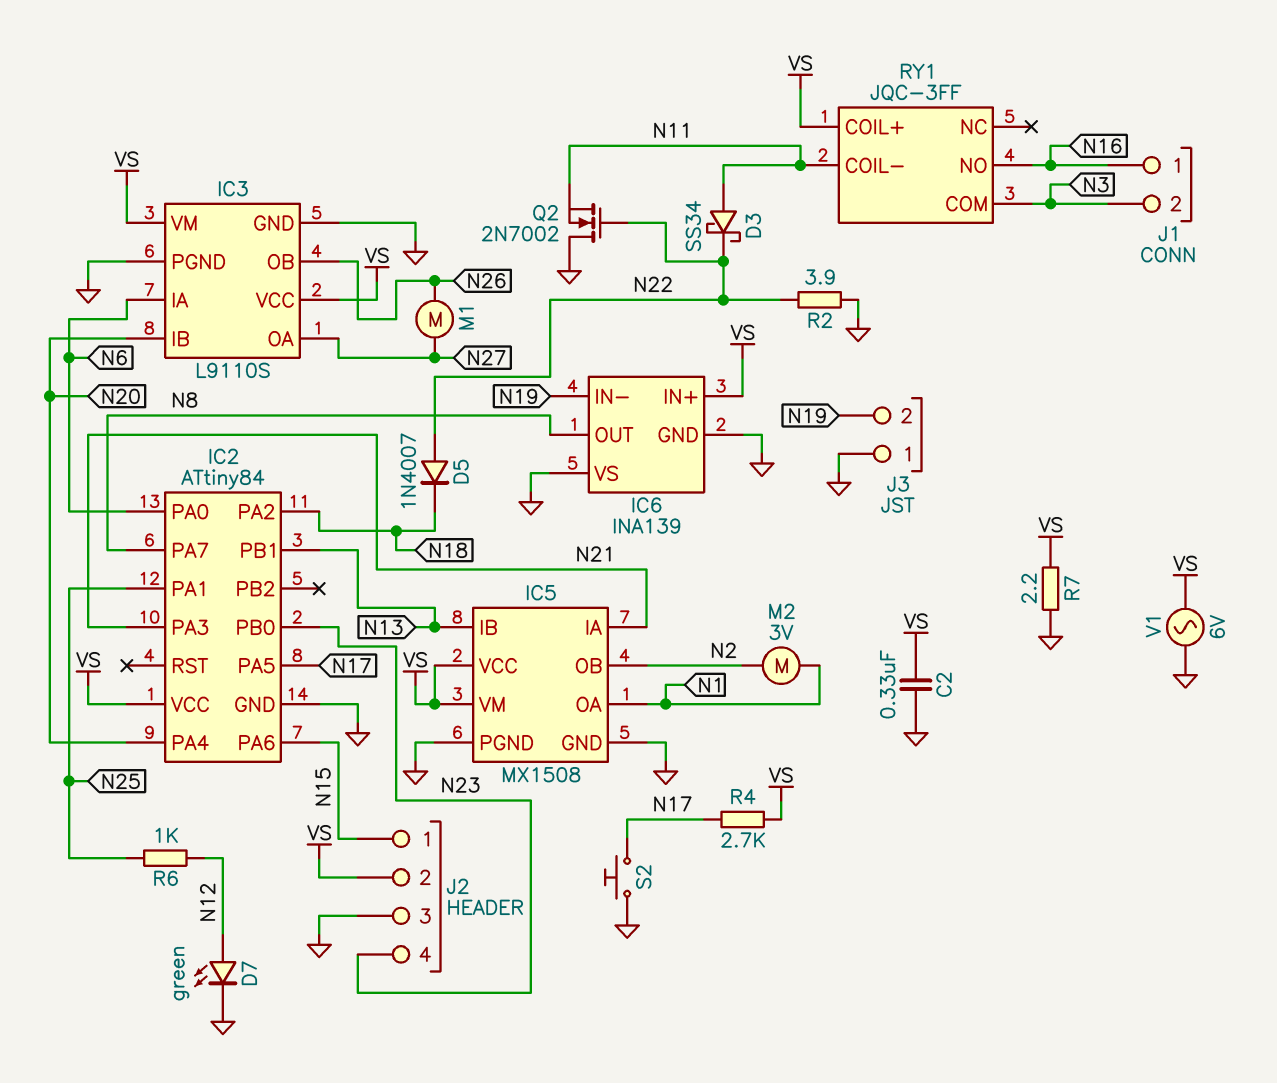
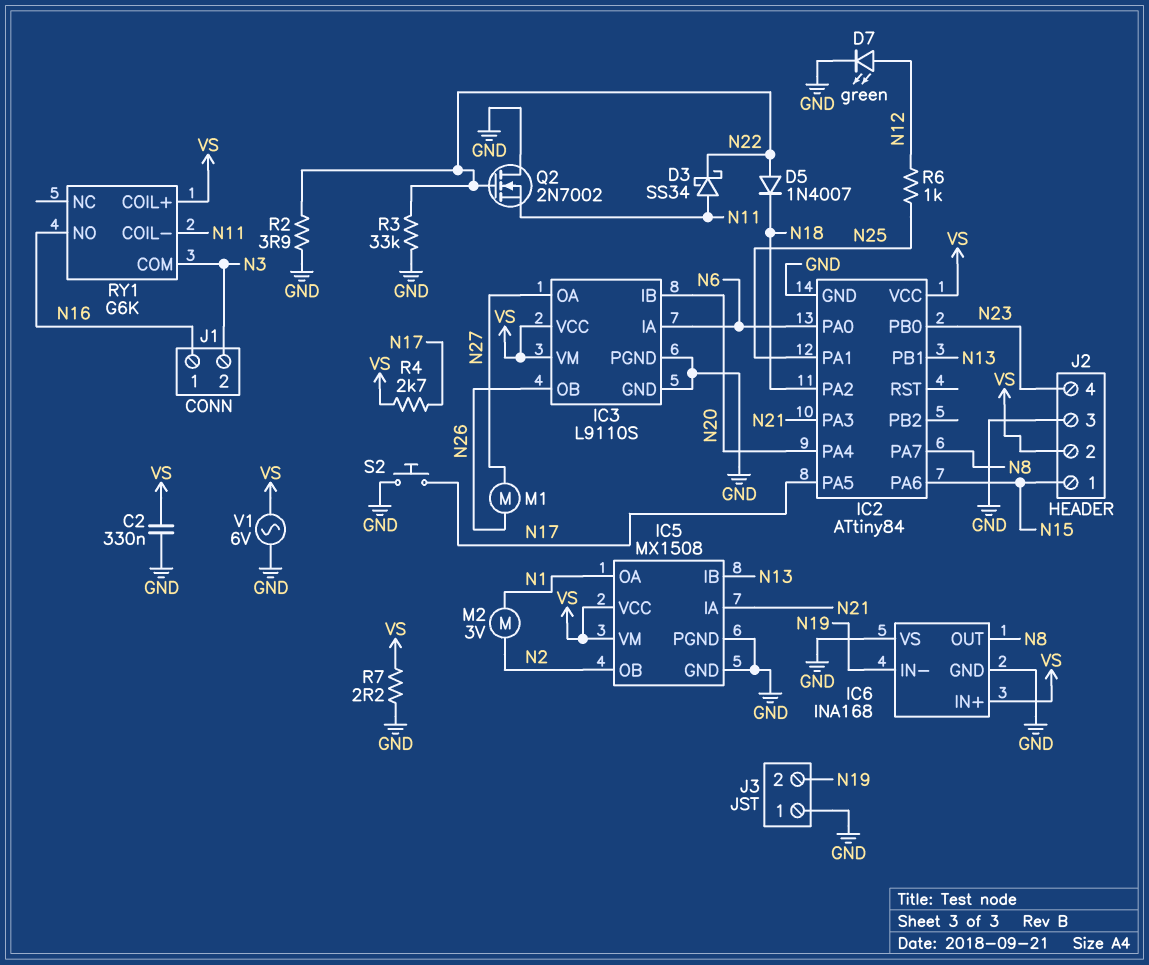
IC6: INA139 -> INA168
R3: none -> 33k (GND, N22)
RY1: JQC-3FF -> G6K

